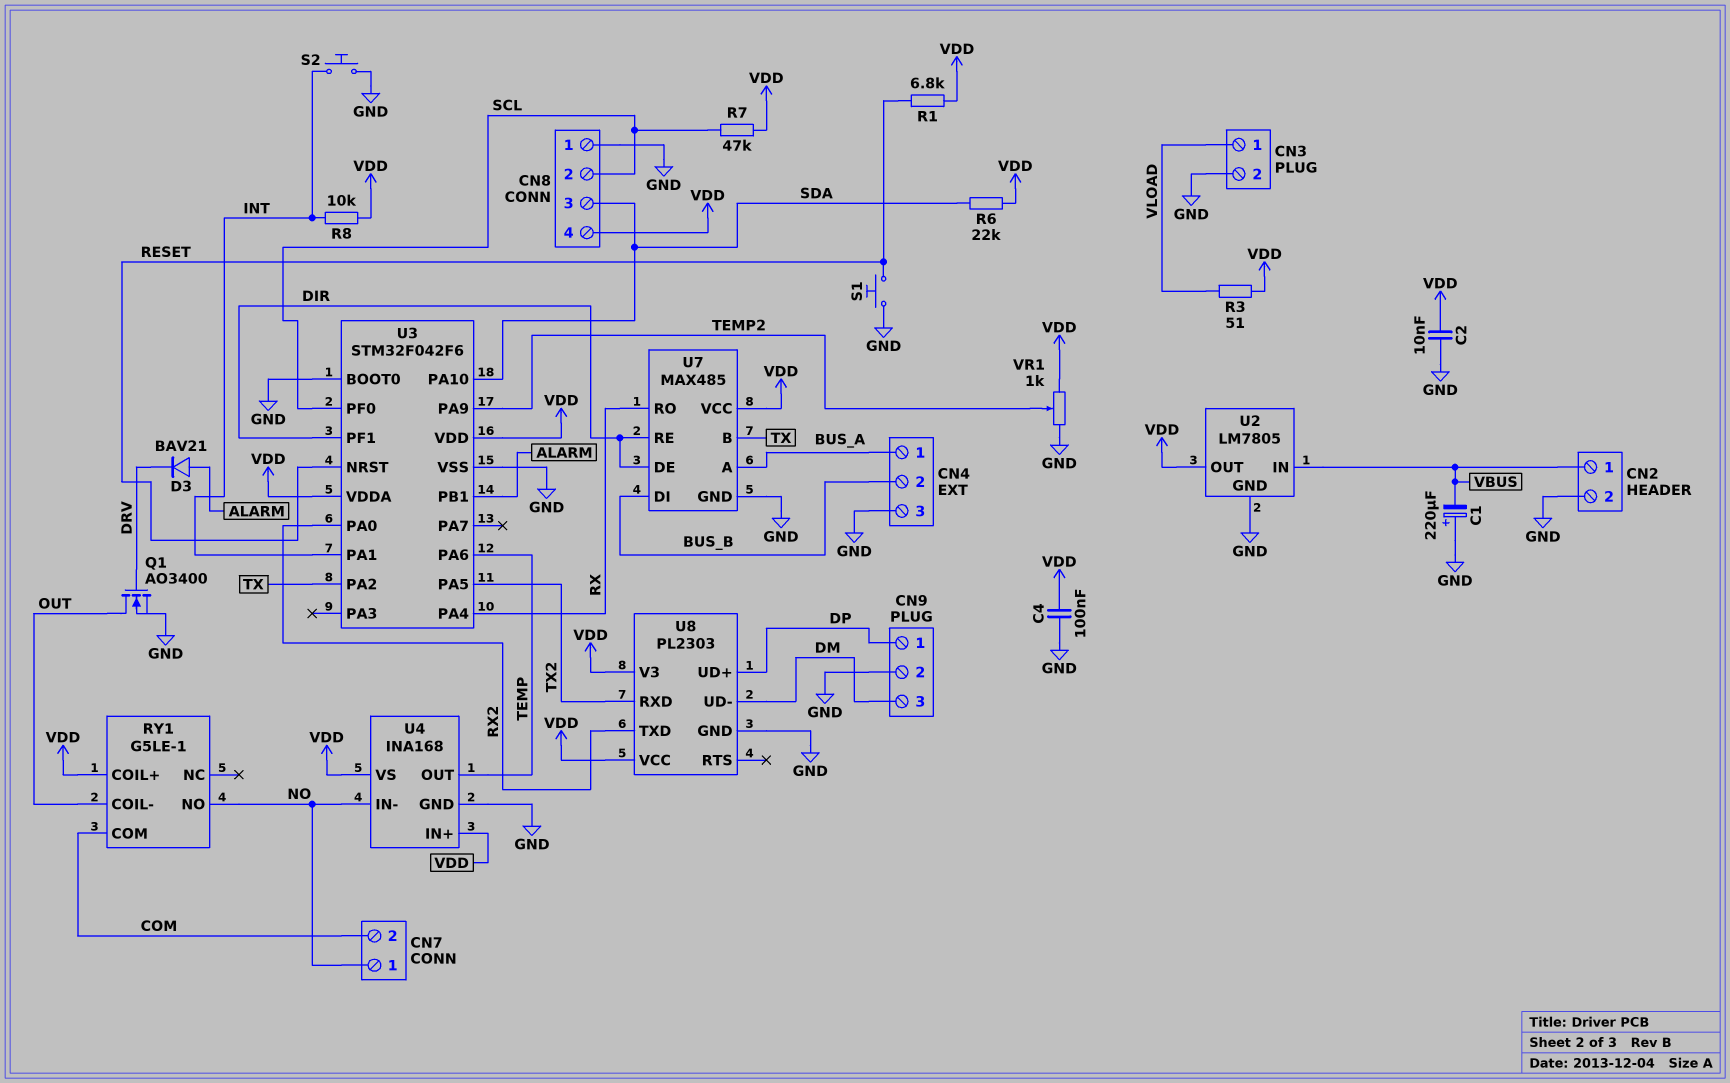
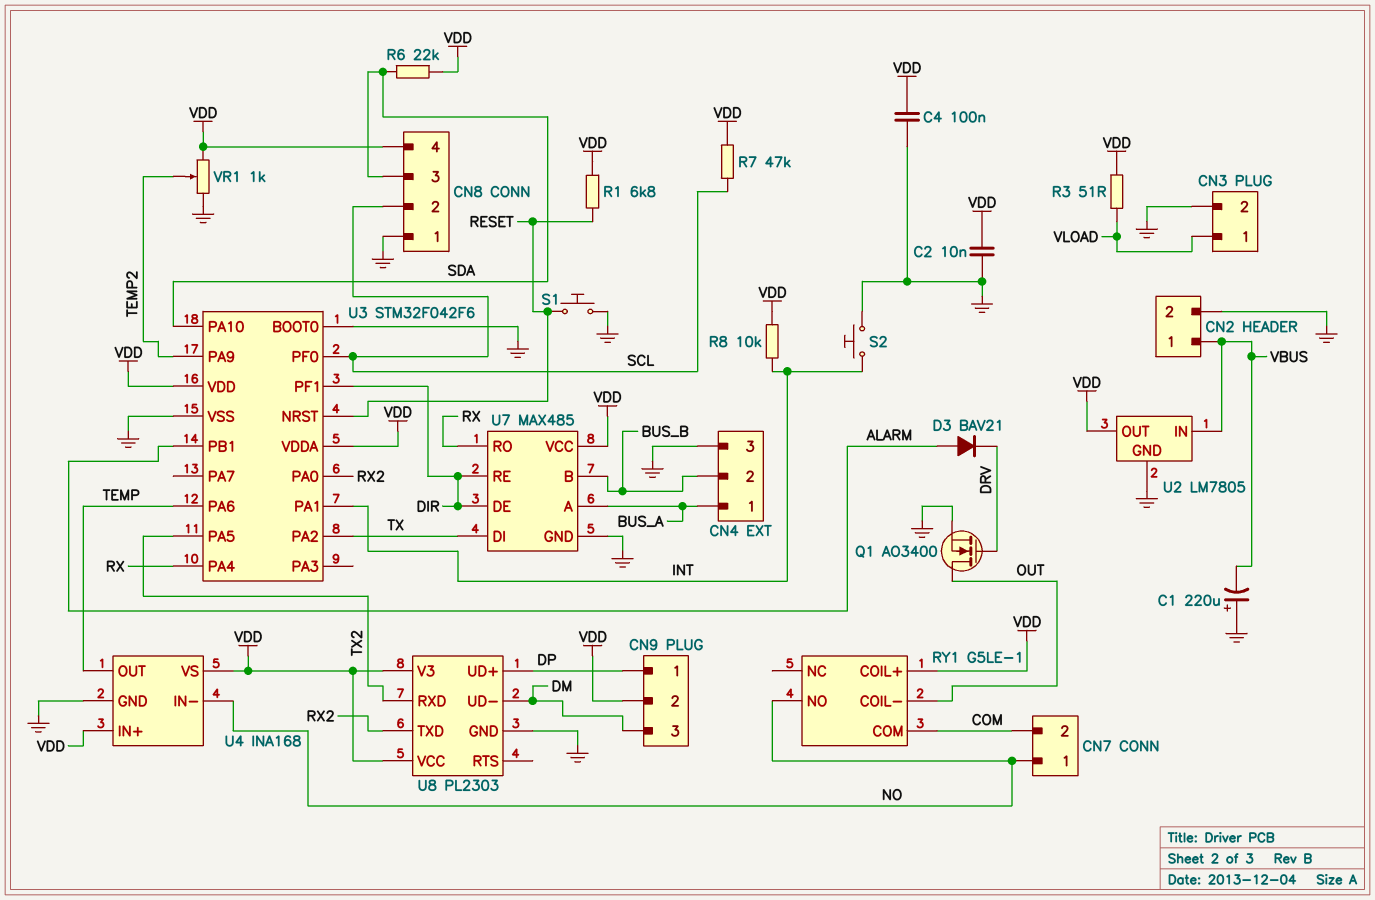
CN9 pin 2: GND -> VDD
U7 pin B: TX -> BUS_B
U7 pin DI: BUS_B -> TX

